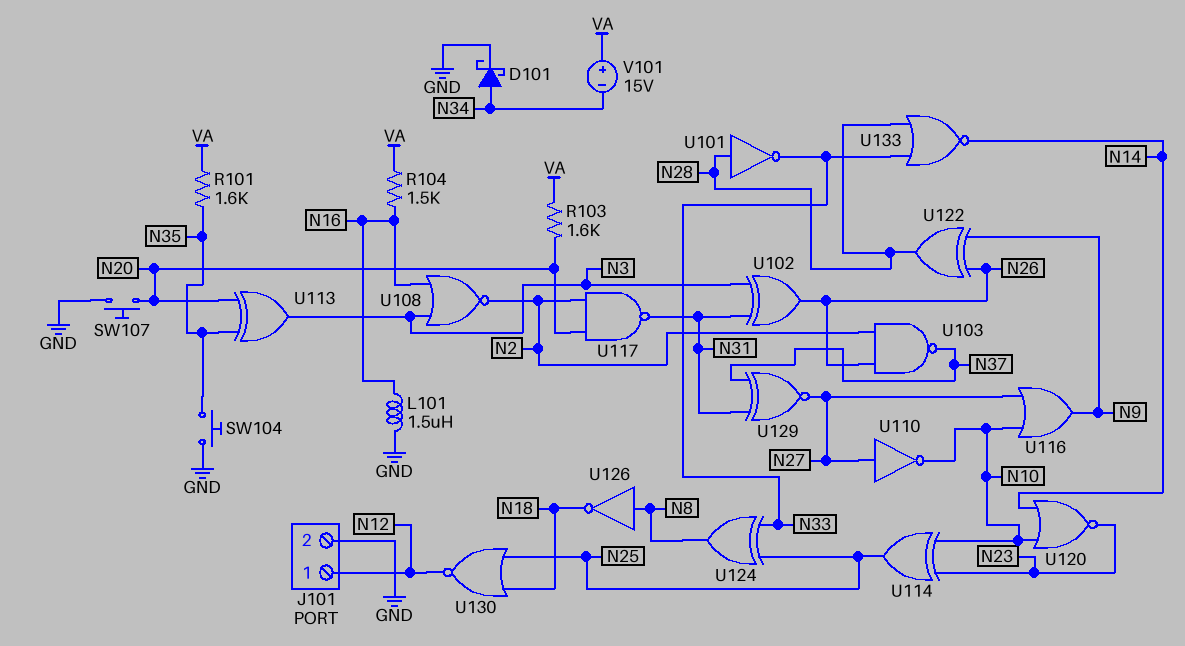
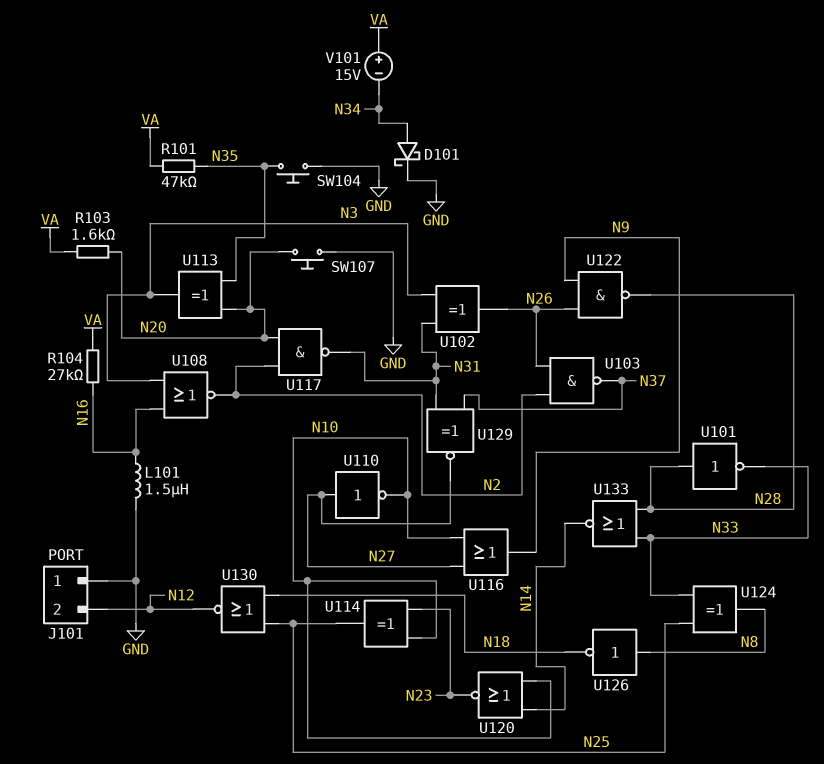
J101 pin 1: N12 -> GND
J101 pin 2: GND -> N12
R101: 1.6k (N35, VA) -> 47k (N35, VA)
R104: 1.5k (N16, VA) -> 27k (N16, VA)
U122: XOR (in N9, in N26, out N28) -> NAND (in N9, in N26, out N28)

